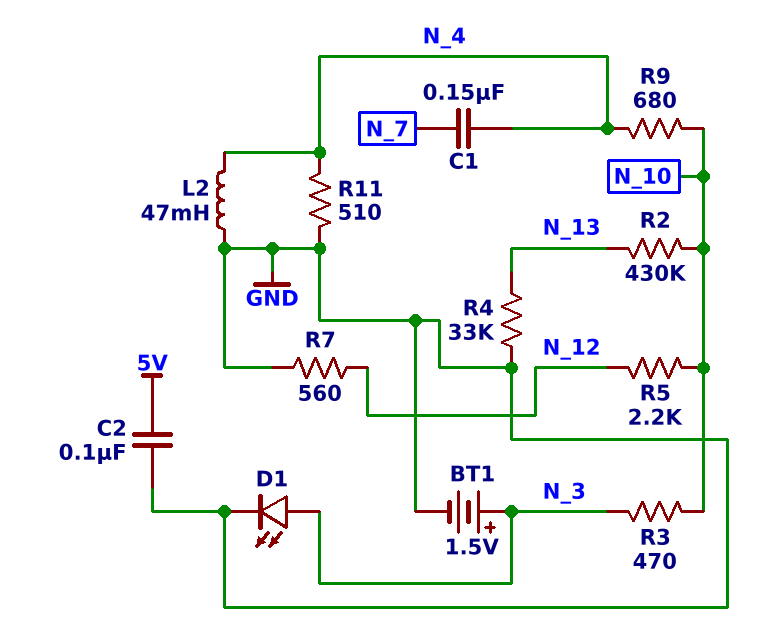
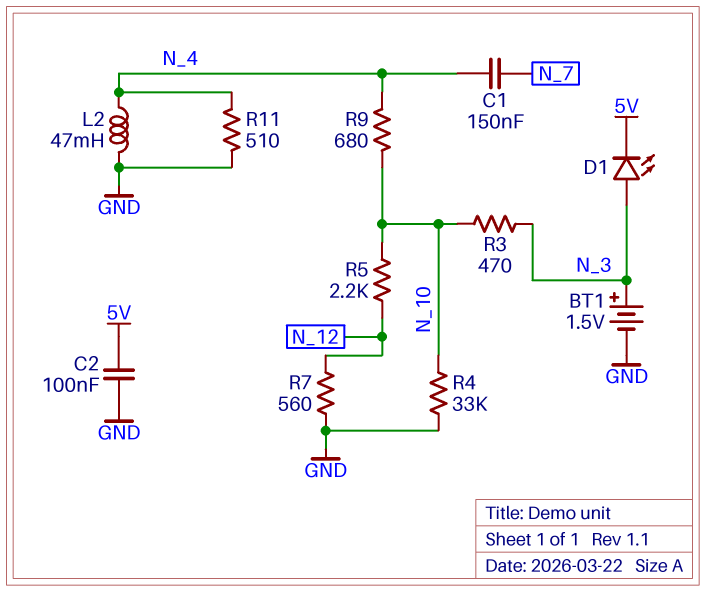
D1: LED (A N_3, K GND) -> LED (A N_3, K 5V)
R2: 430k (N_10, N_13) -> none
R4: 33k (GND, N_13) -> 33k (GND, N_10)

